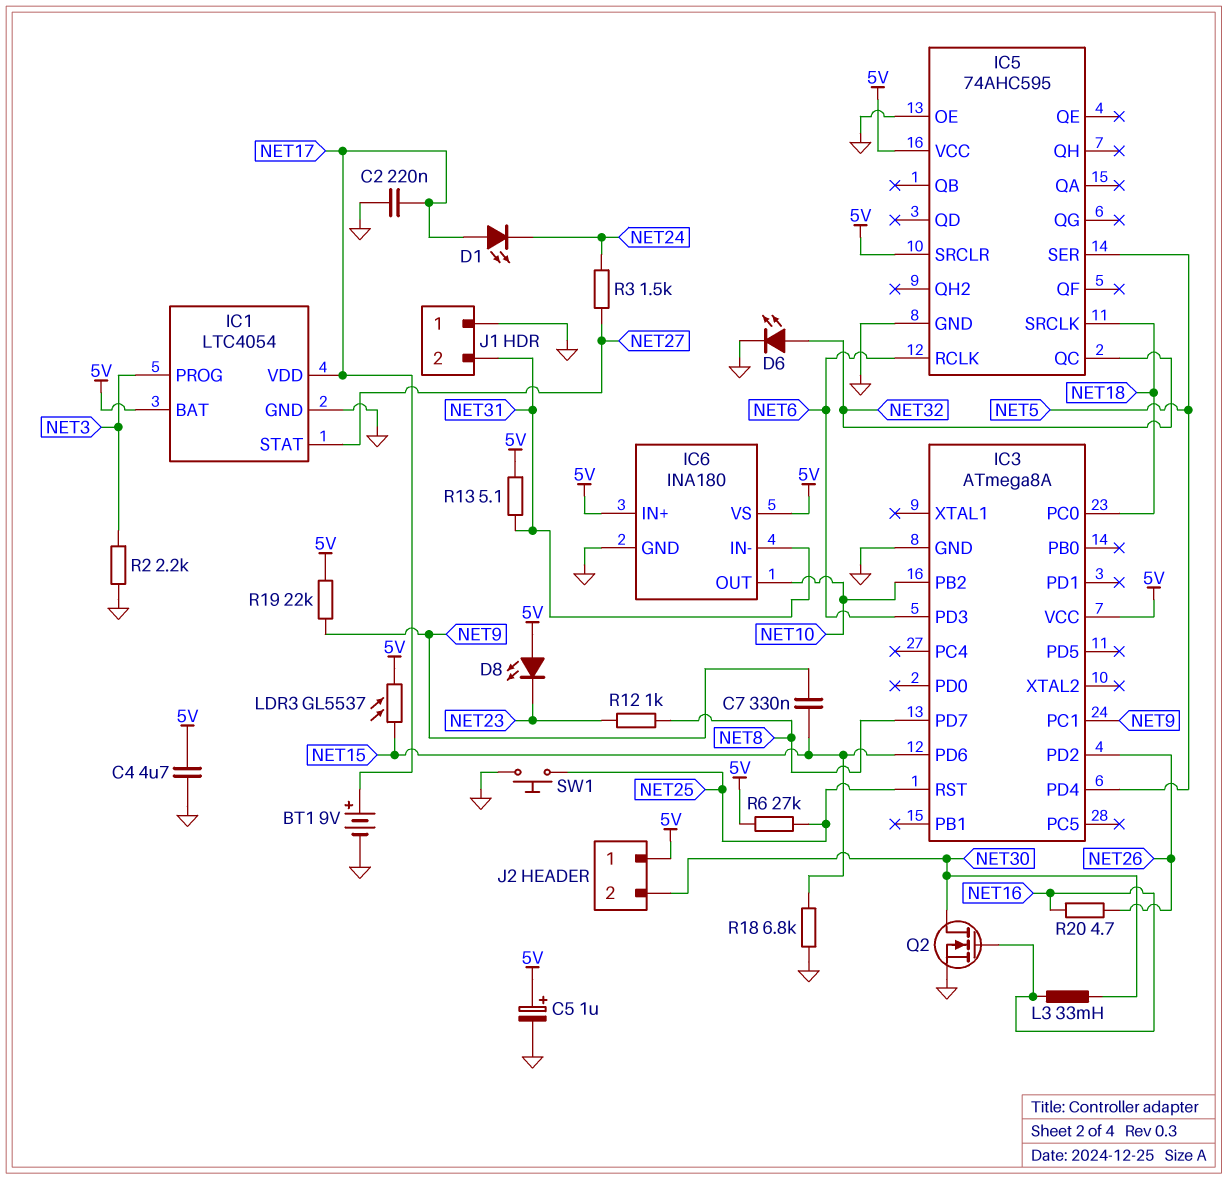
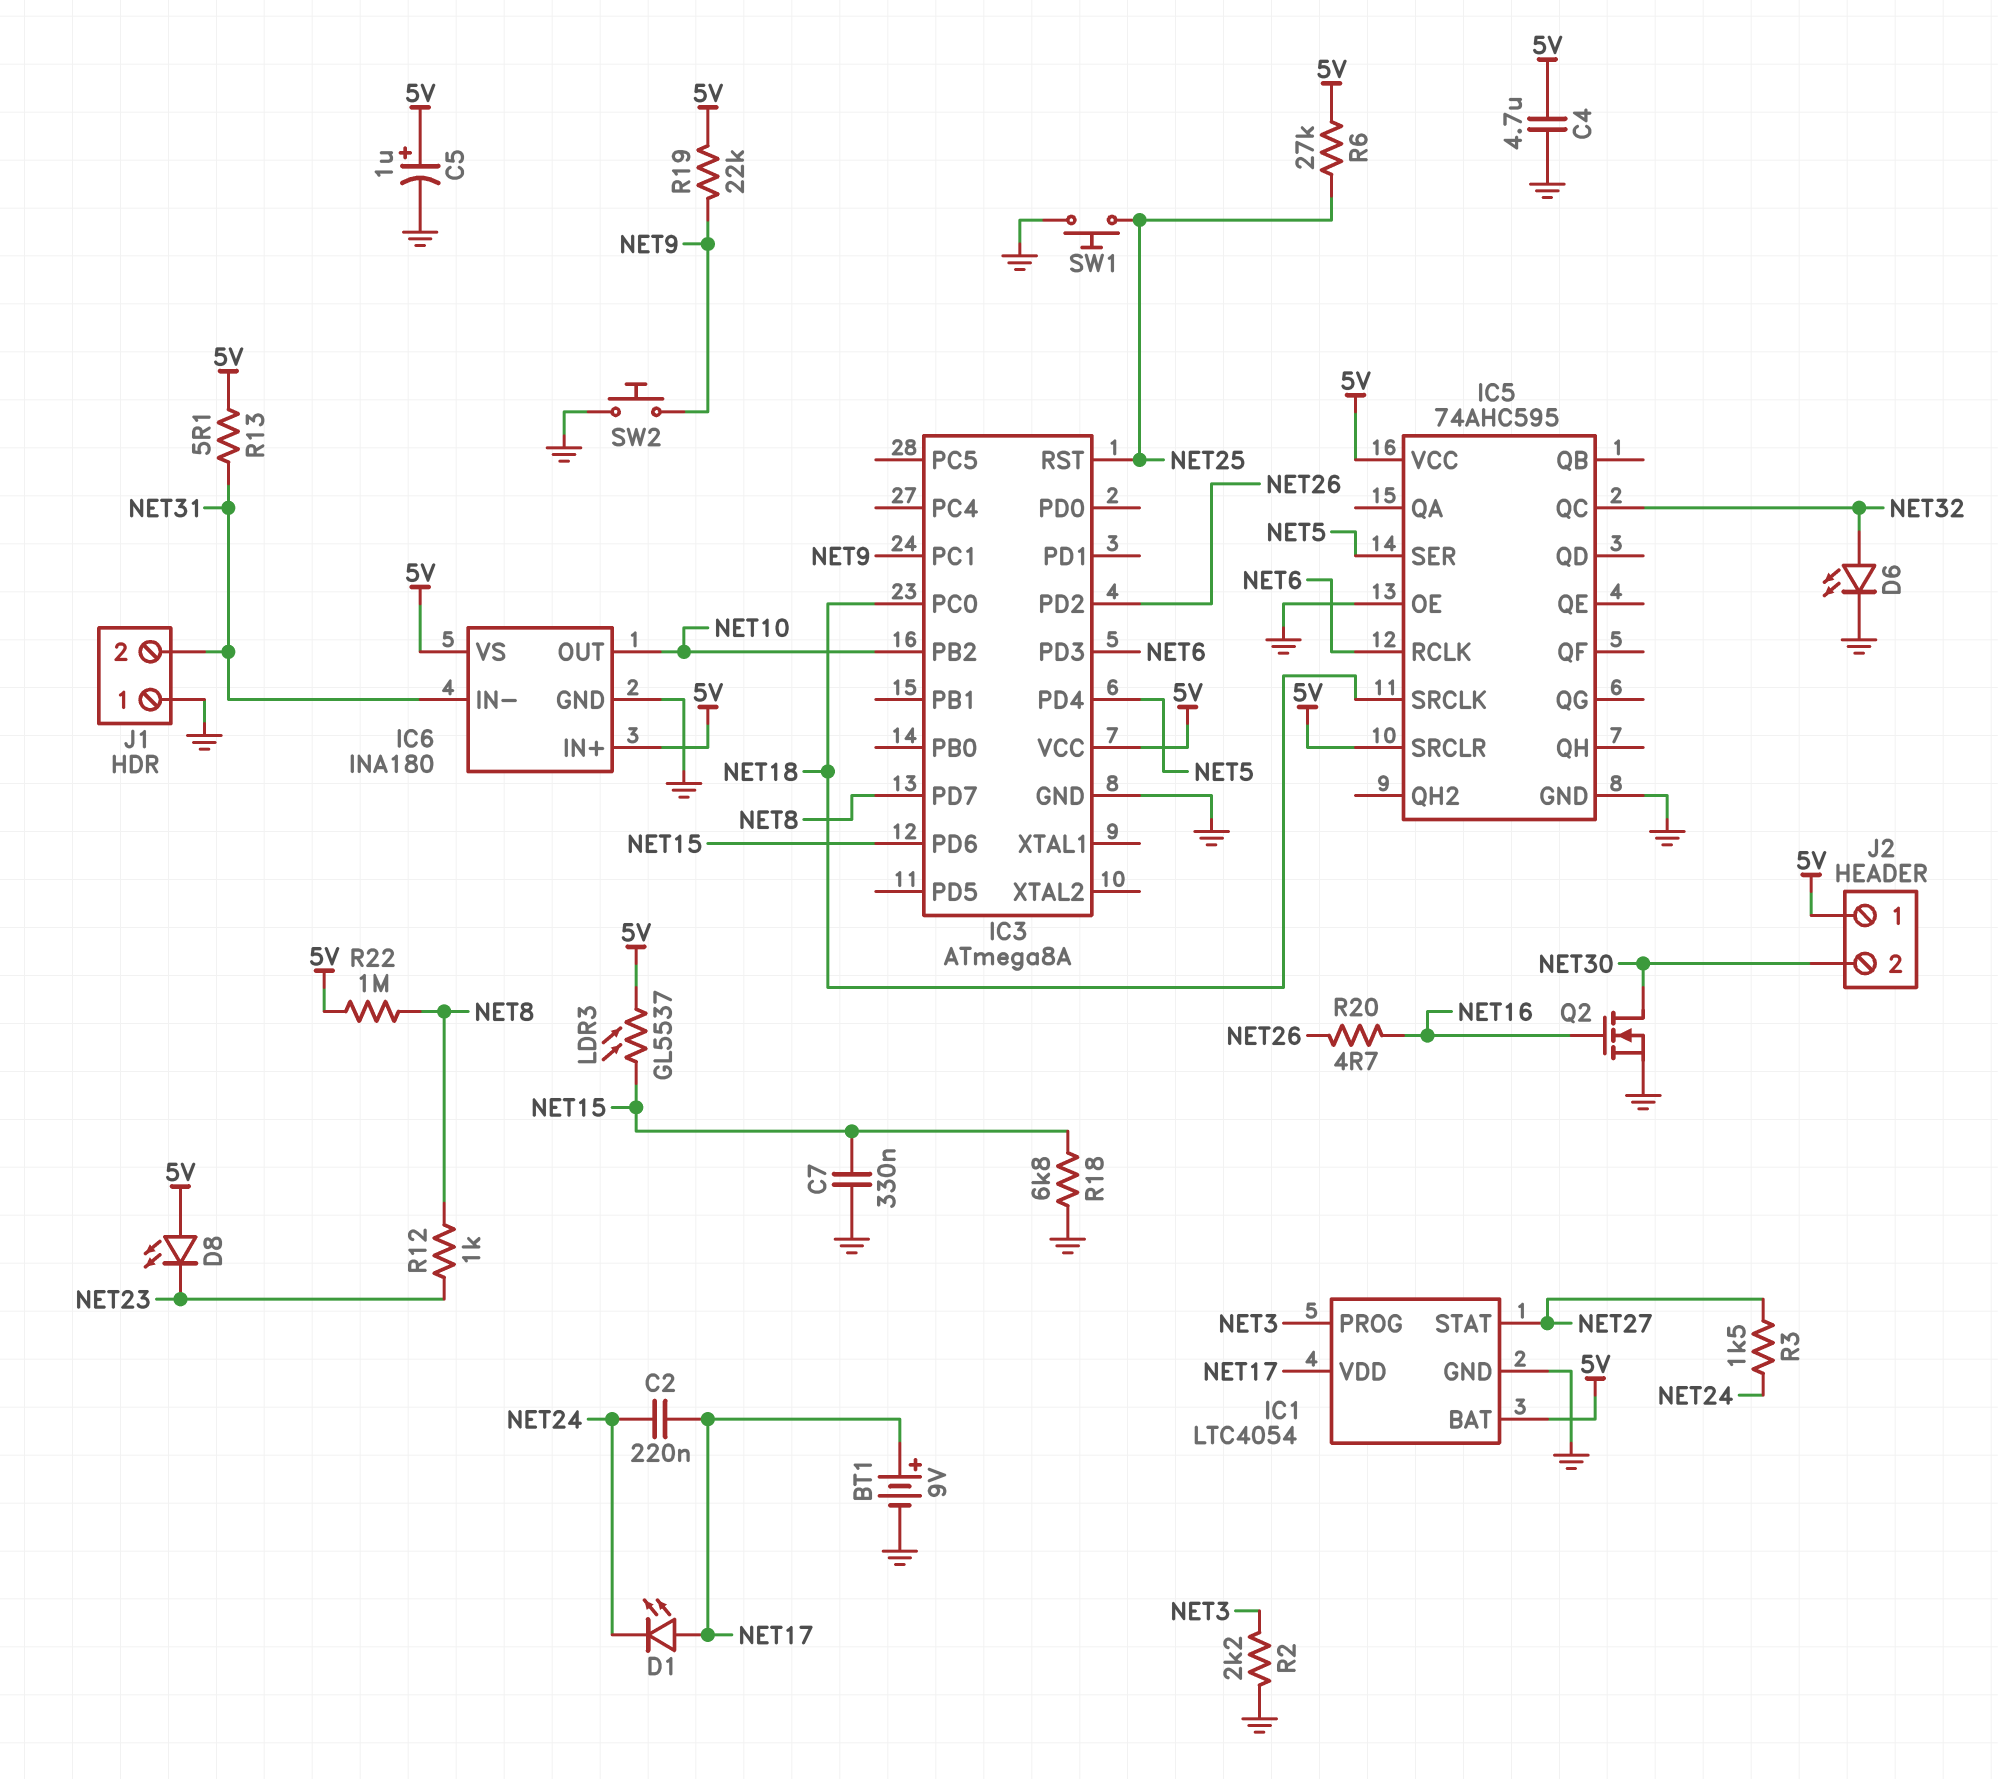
C2: 220nF (GND, NET17) -> 220nF (NET17, NET24)
C7: 330nF (NET9, NET15) -> 330nF (GND, NET15)
L3: 33mH (NET16, NET30) -> none
R22: none -> 1M (5V, NET8)
SW2: none -> button (GND, NET9)

